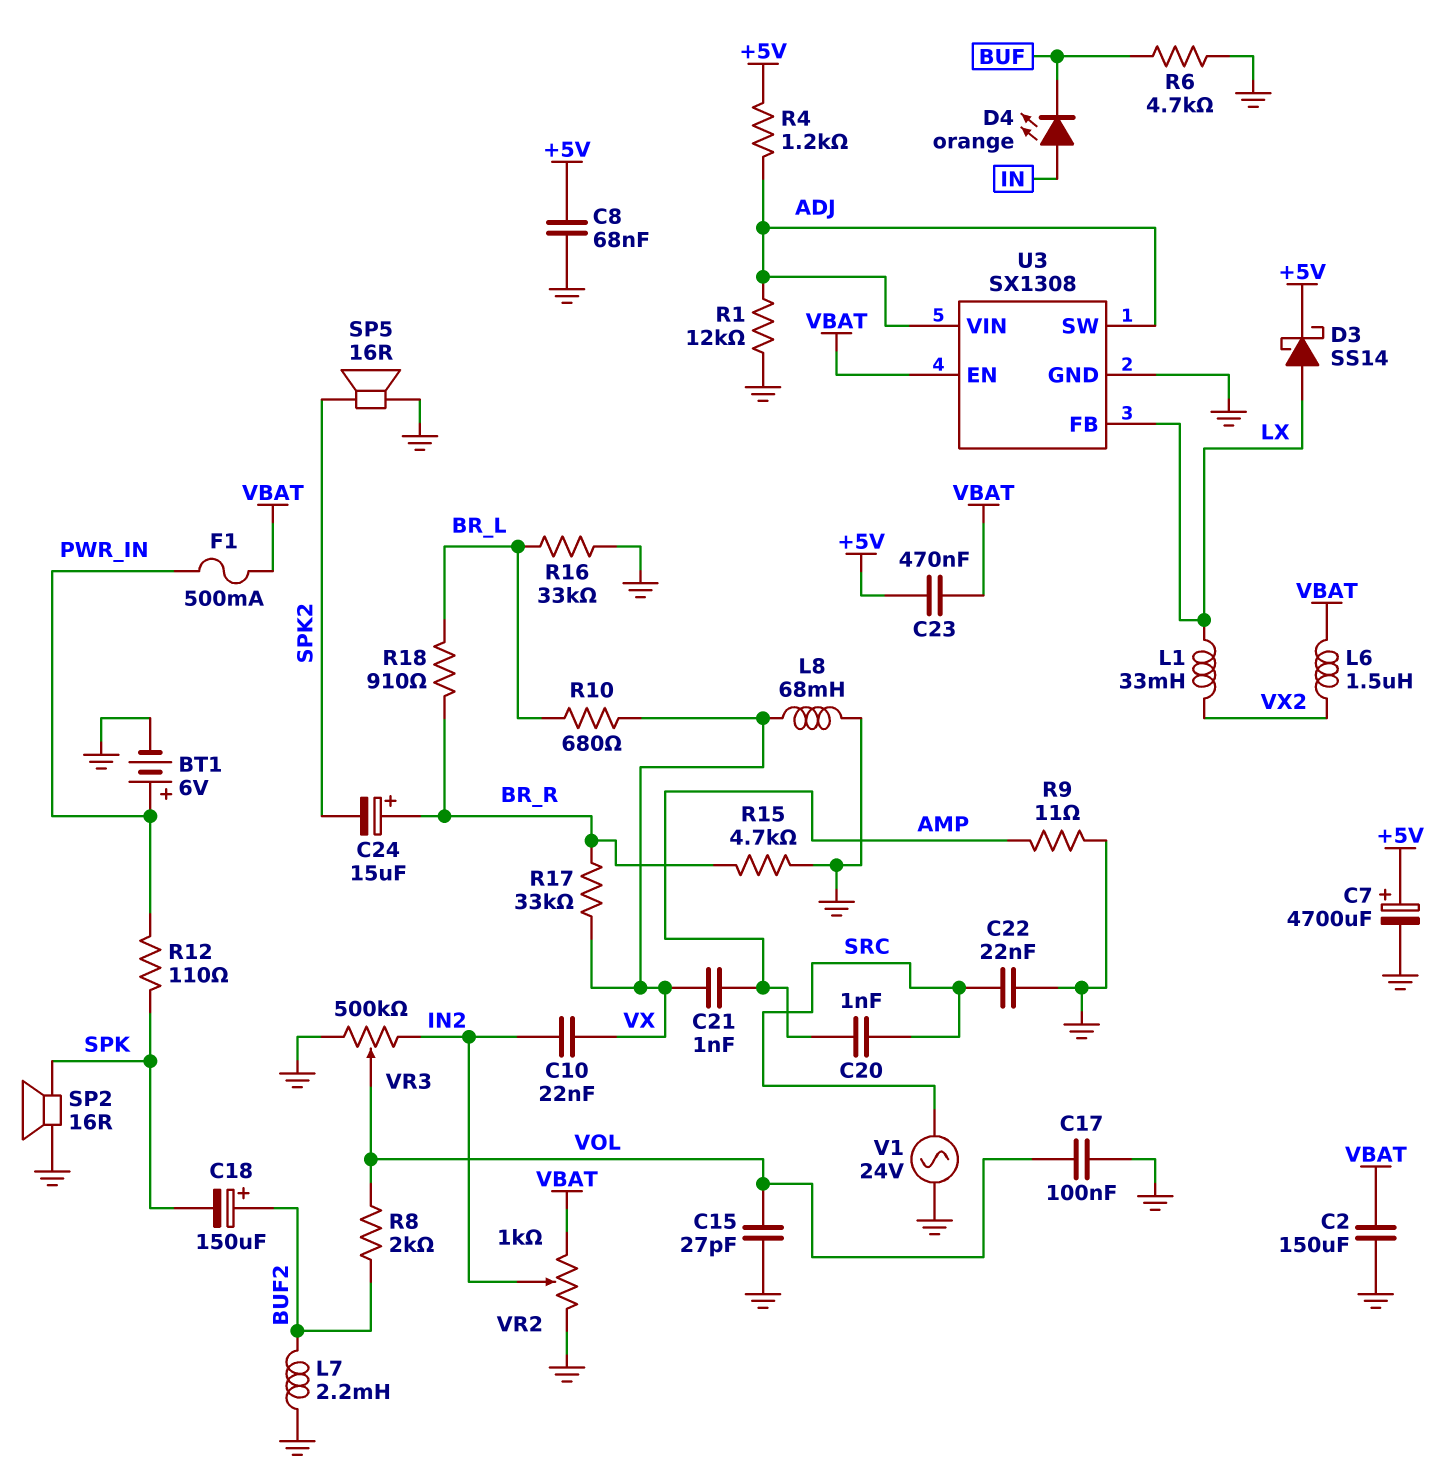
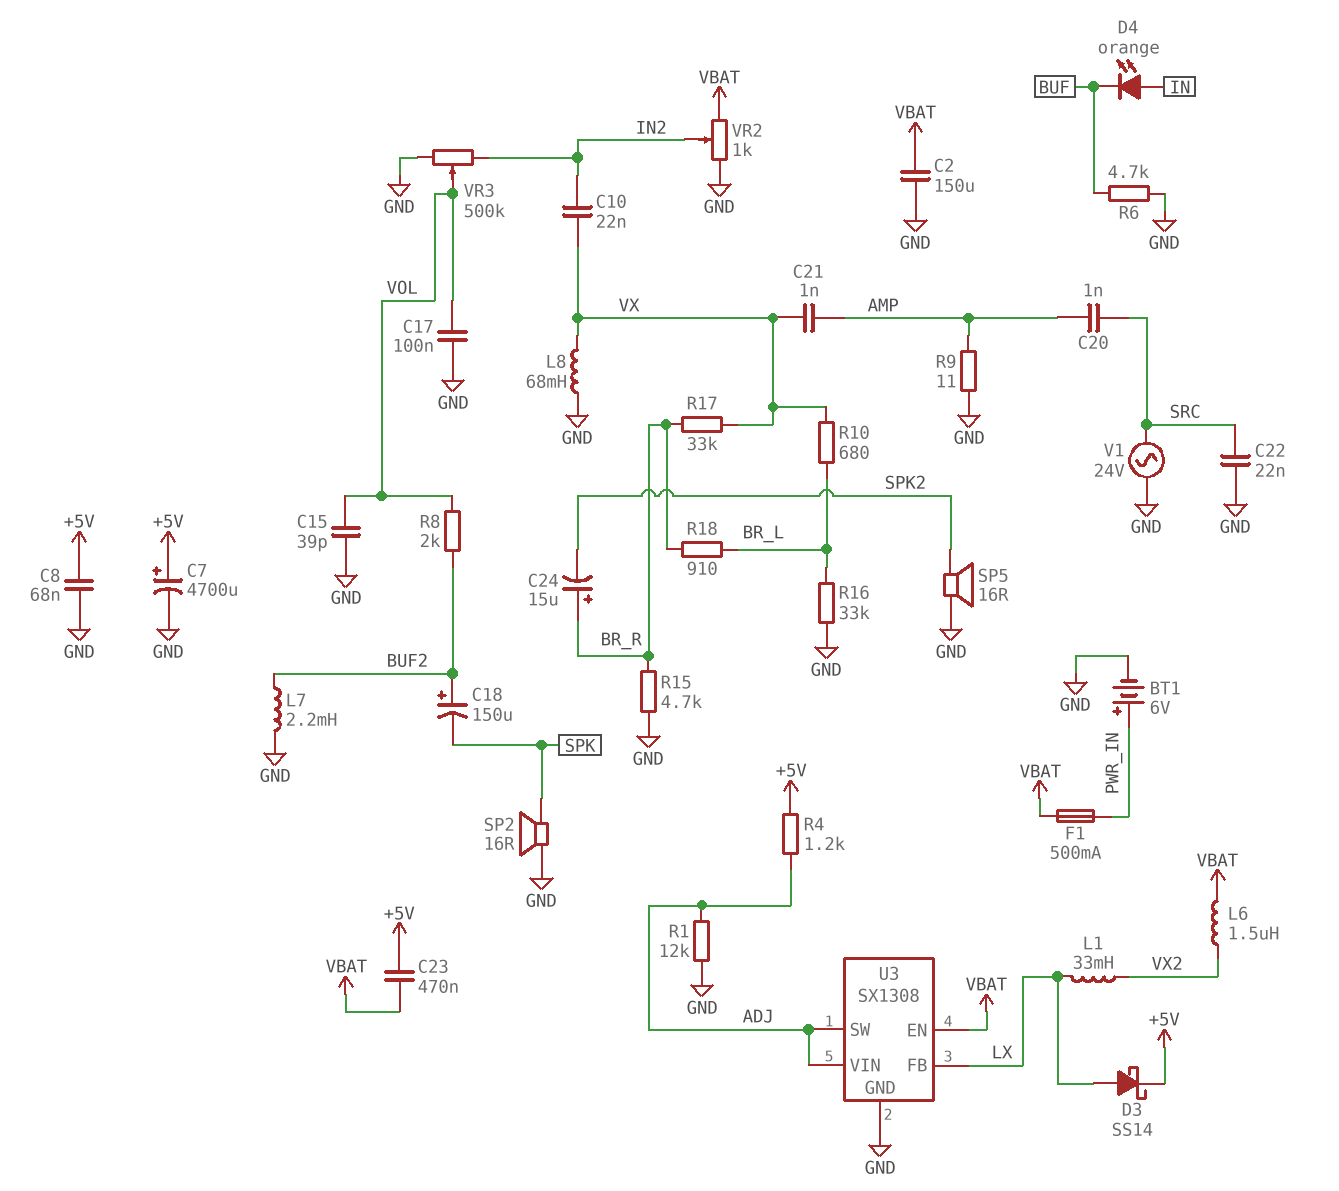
C15: 27pF (GND, VOL) -> 39pF (GND, VOL)
R12: 110 (PWR_IN, SPK) -> none

